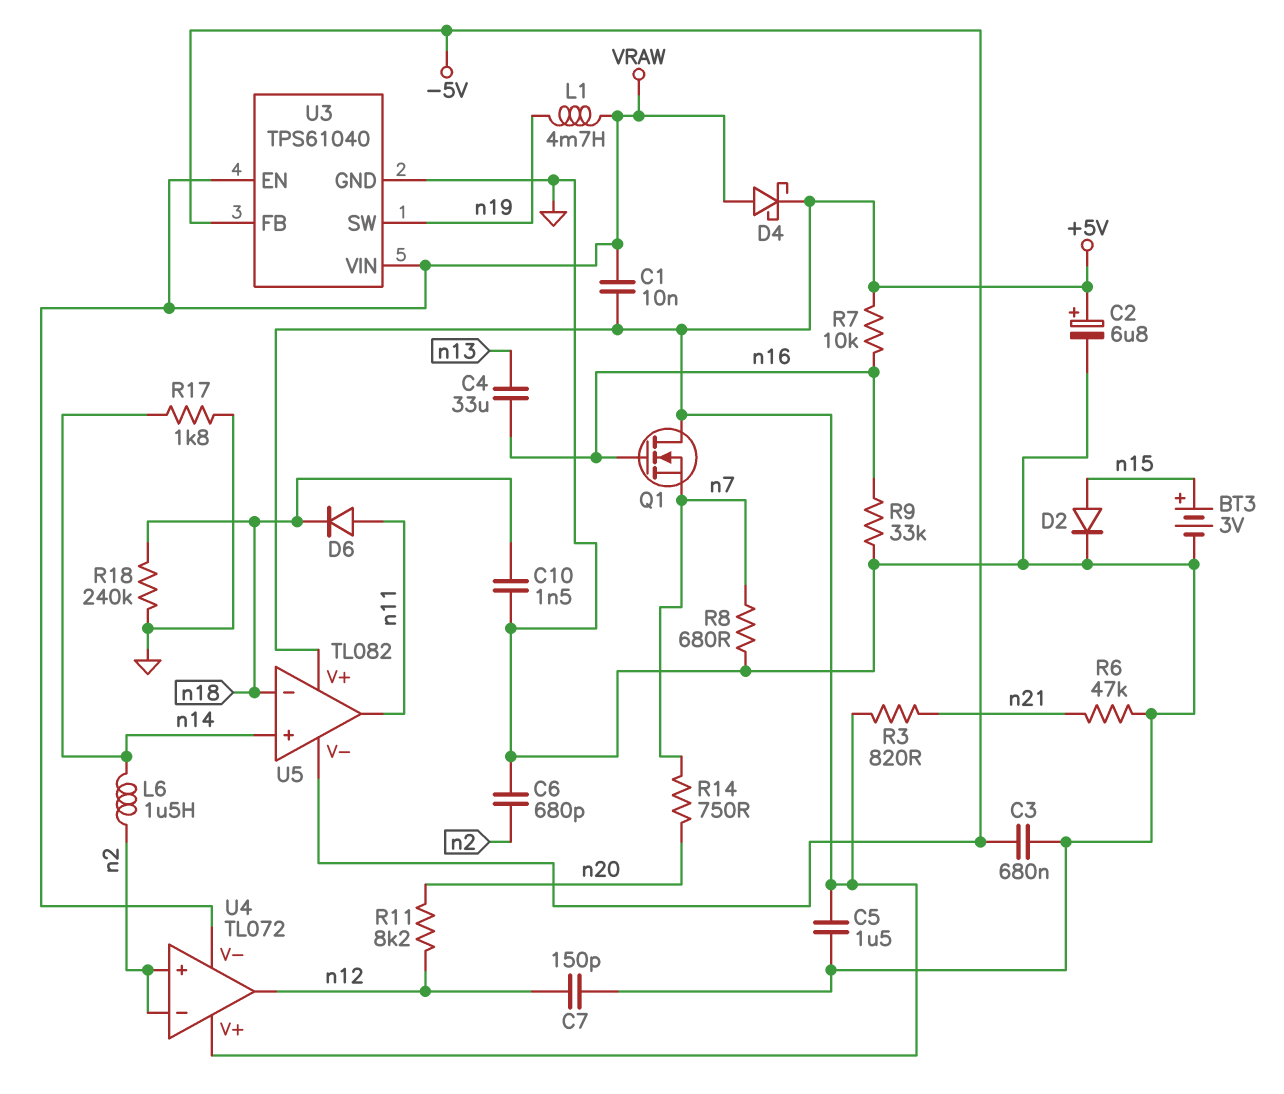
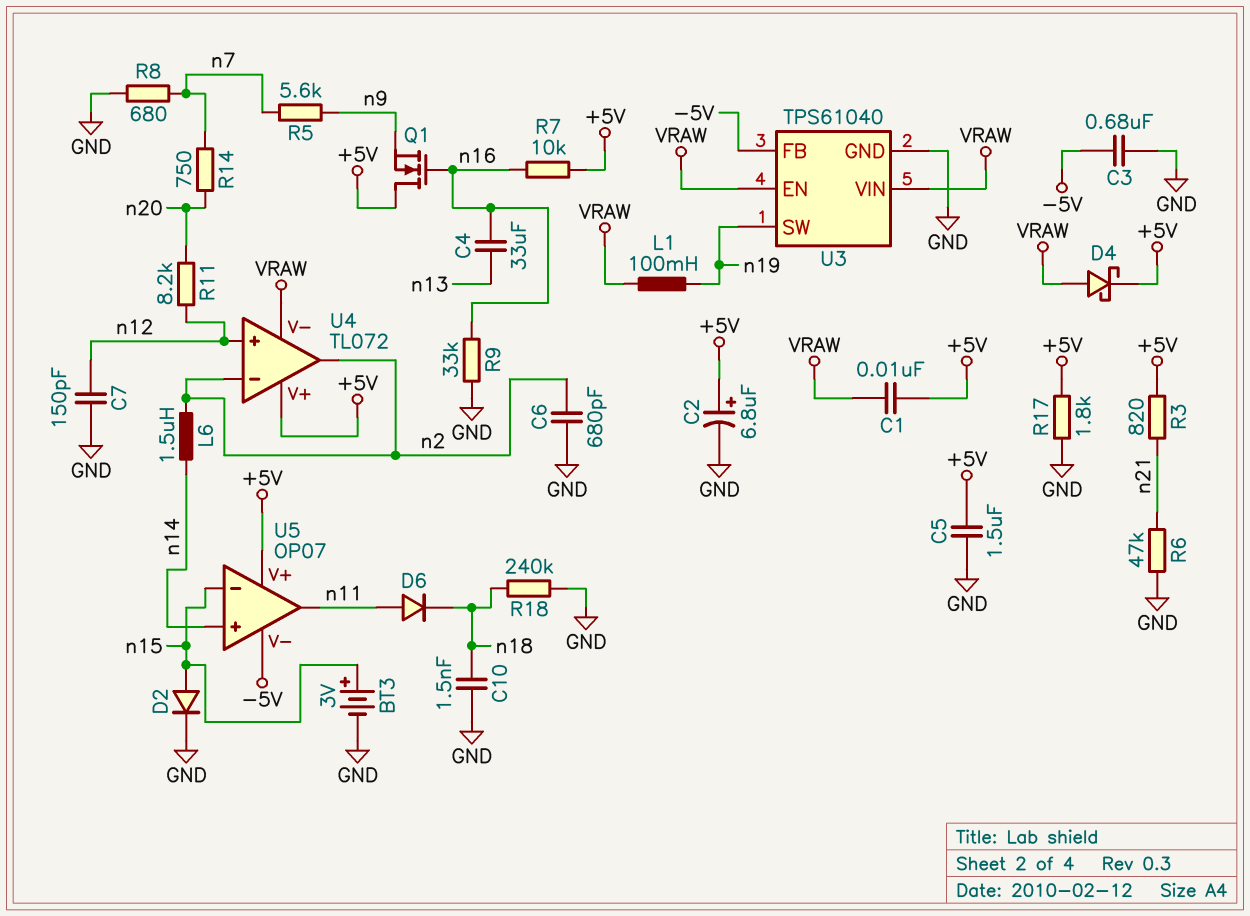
L1: 4.7mH (VRAW, n19) -> 100mH (VRAW, n19)
Q1: NMOS (G n16, D +5V, S n7) -> NMOS (G n16, D +5V, S n9)
R5: none -> 5.6k (n7, n9)
R17: 1.8k (GND, n14) -> 1.8k (+5V, GND)
U4 pin in+: n2 -> n12
U4 pin out: n12 -> n2
U5: TL082 -> OP07
U5 pin in-: n18 -> n15

